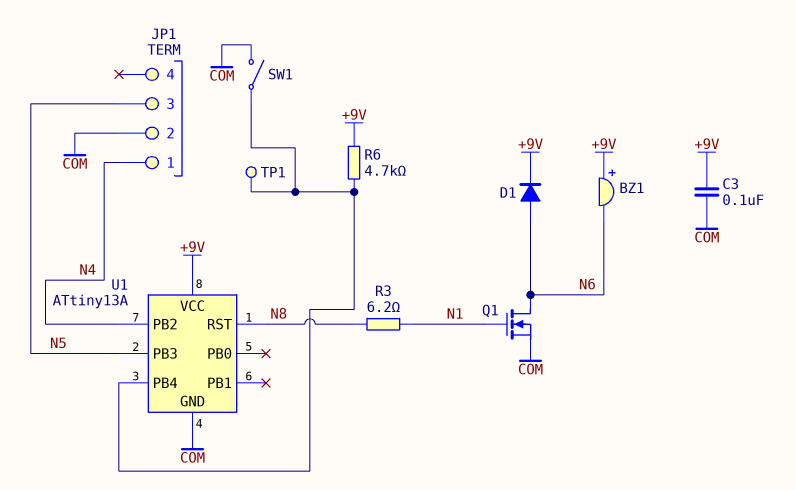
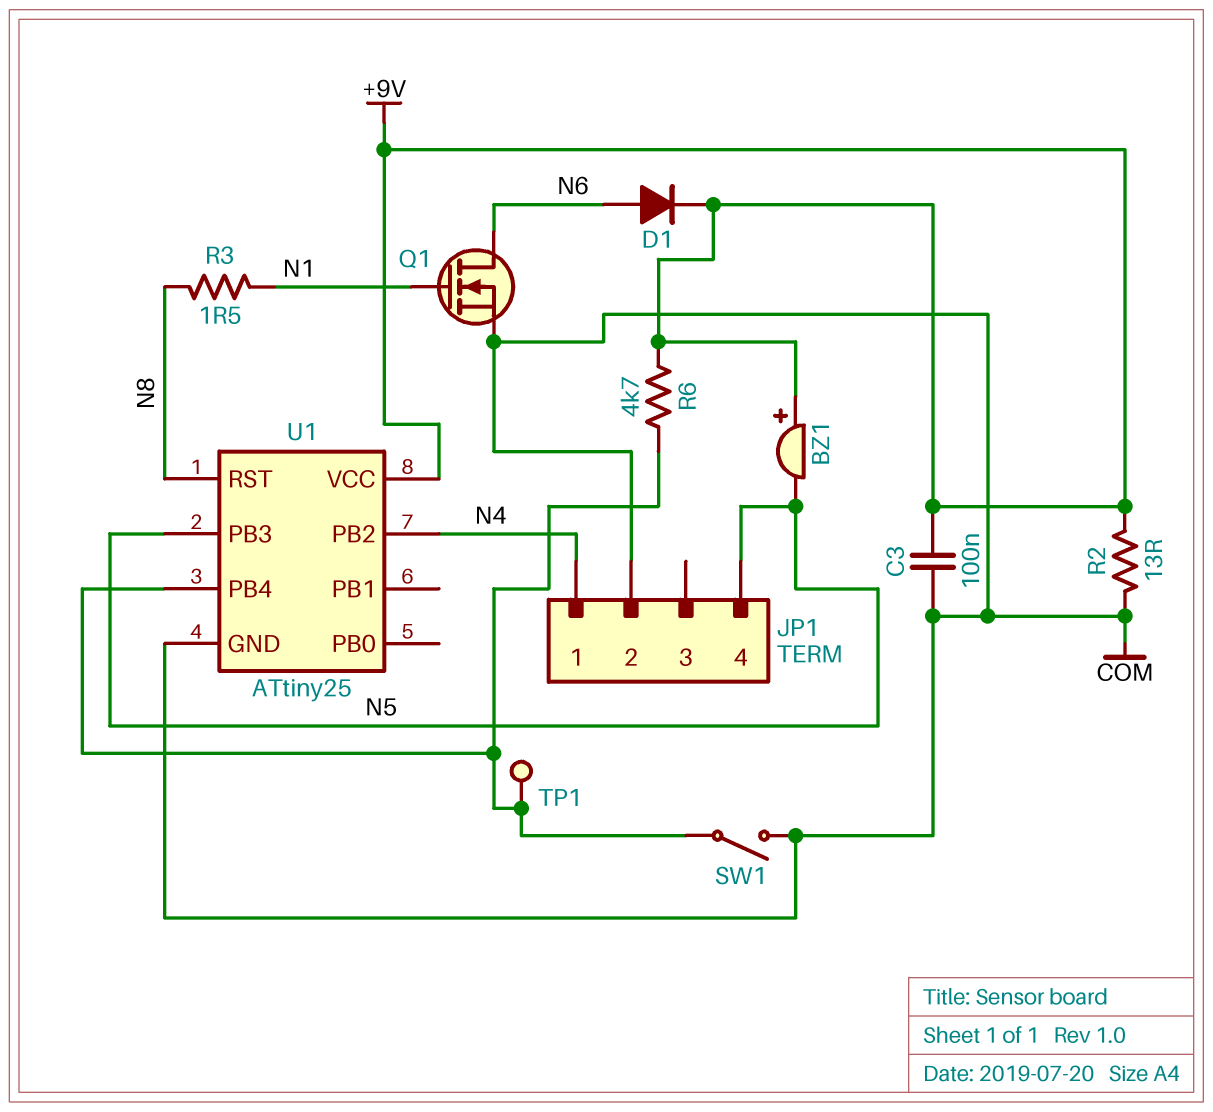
BZ1: buzzer (plus +9V, minus N6) -> buzzer (plus +9V, minus N5)
JP1 pin 3: N5 -> none
JP1 pin 4: none -> N5
R2: none -> 13 (+9V, COM)
R3: 6.2 (N1, N8) -> 1.5 (N1, N8)
U1: ATtiny13A -> ATtiny25

